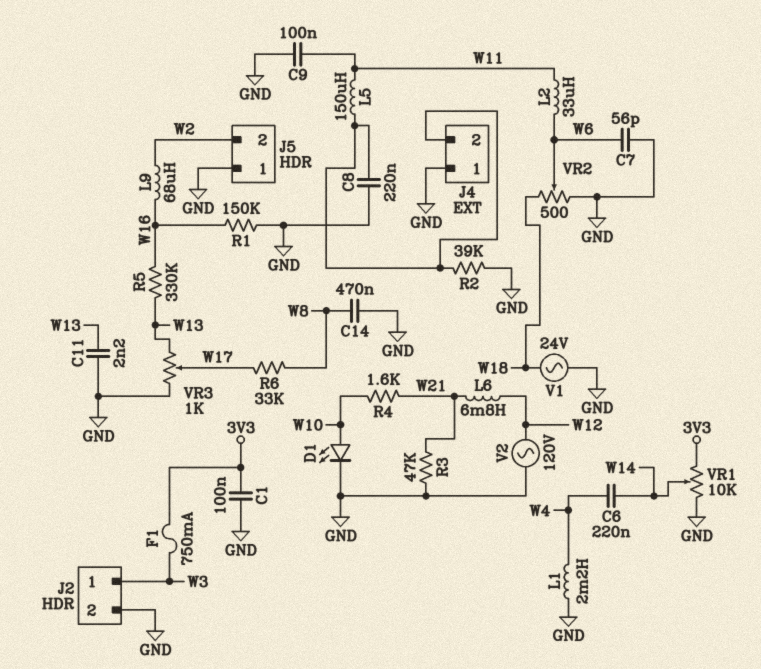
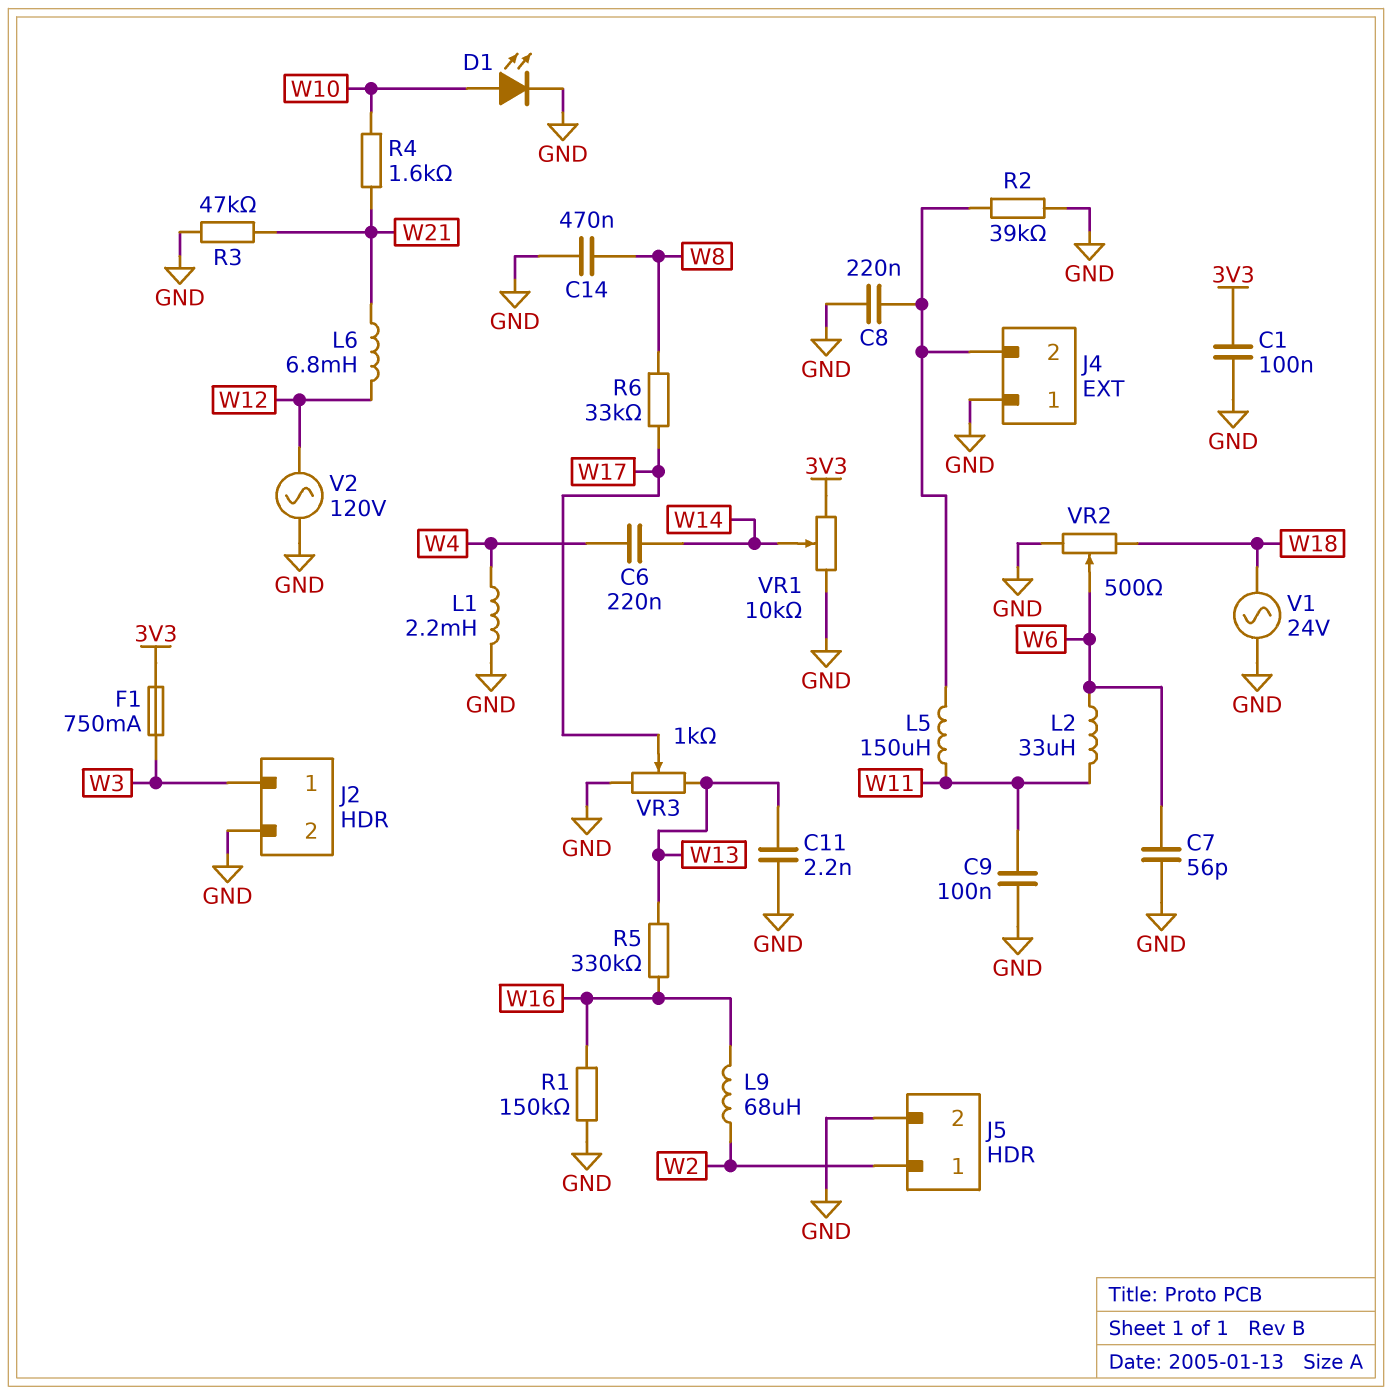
J5 pin 1: GND -> W2
J5 pin 2: W2 -> GND

